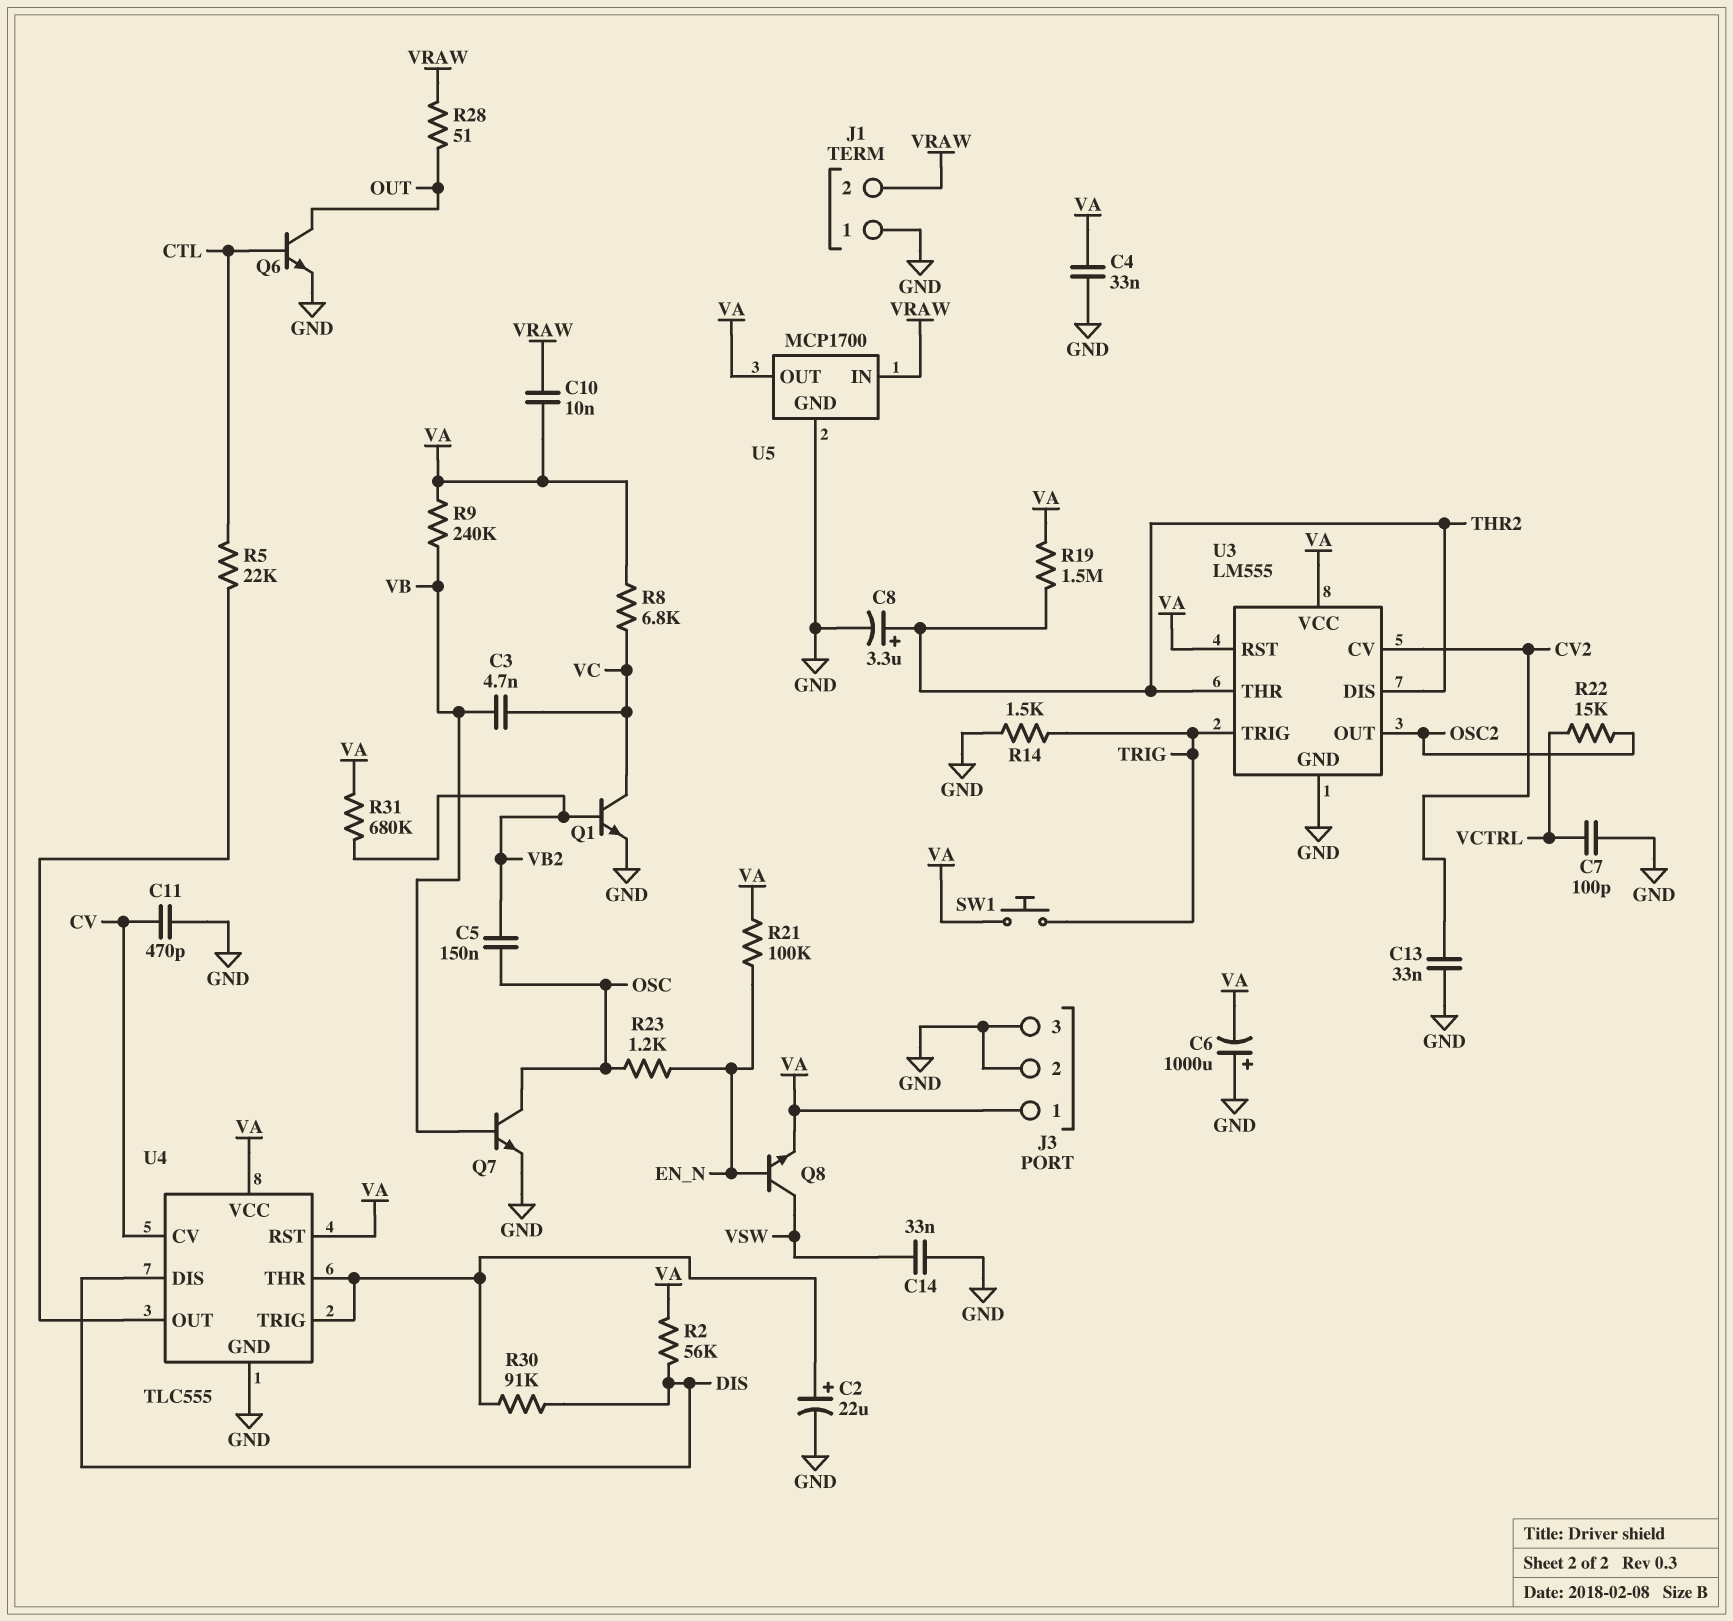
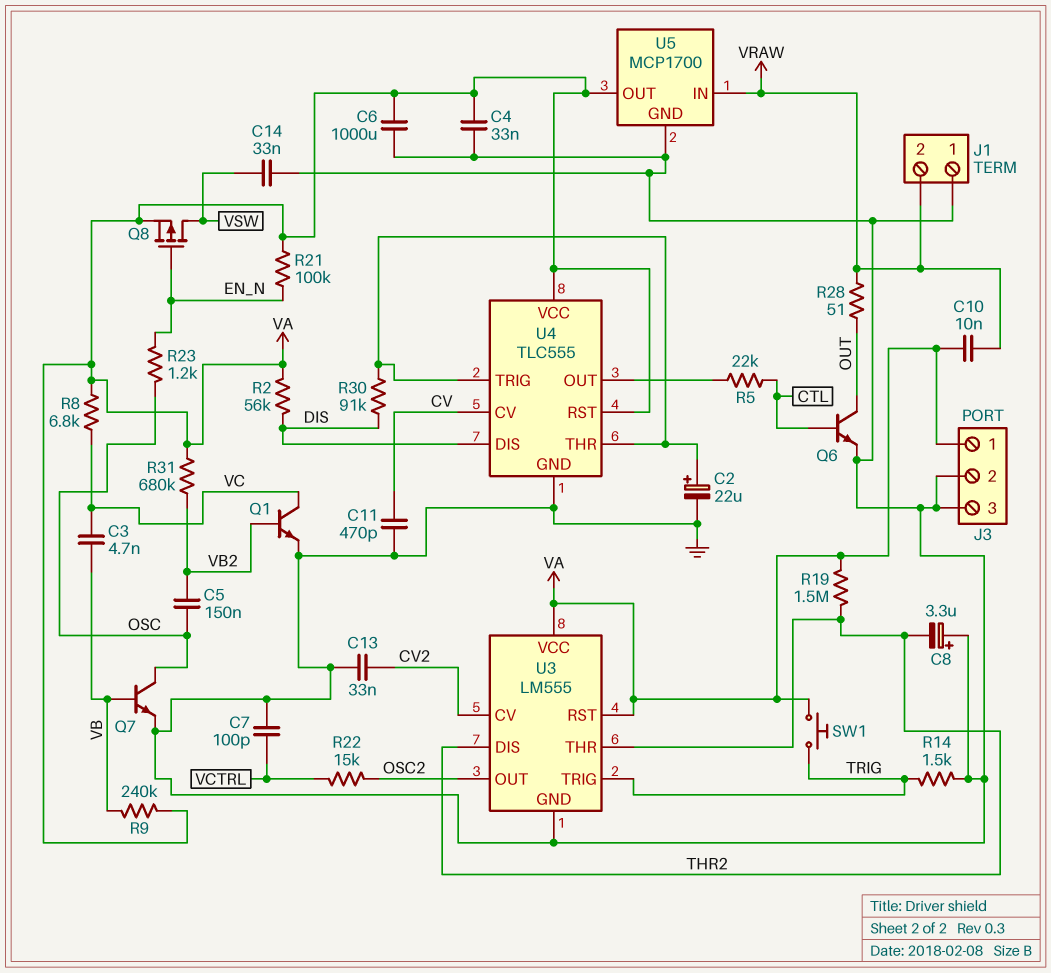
C6: 1000uF (plus GND, minus VA) -> 1000uF (GND, VA)
C8: 3.3uF (plus THR2, minus GND) -> 3.3uF (plus GND, minus THR2)
Q8: NPN (B EN_N, C VSW, E VA) -> PMOS (G EN_N, D VSW, S VA)

